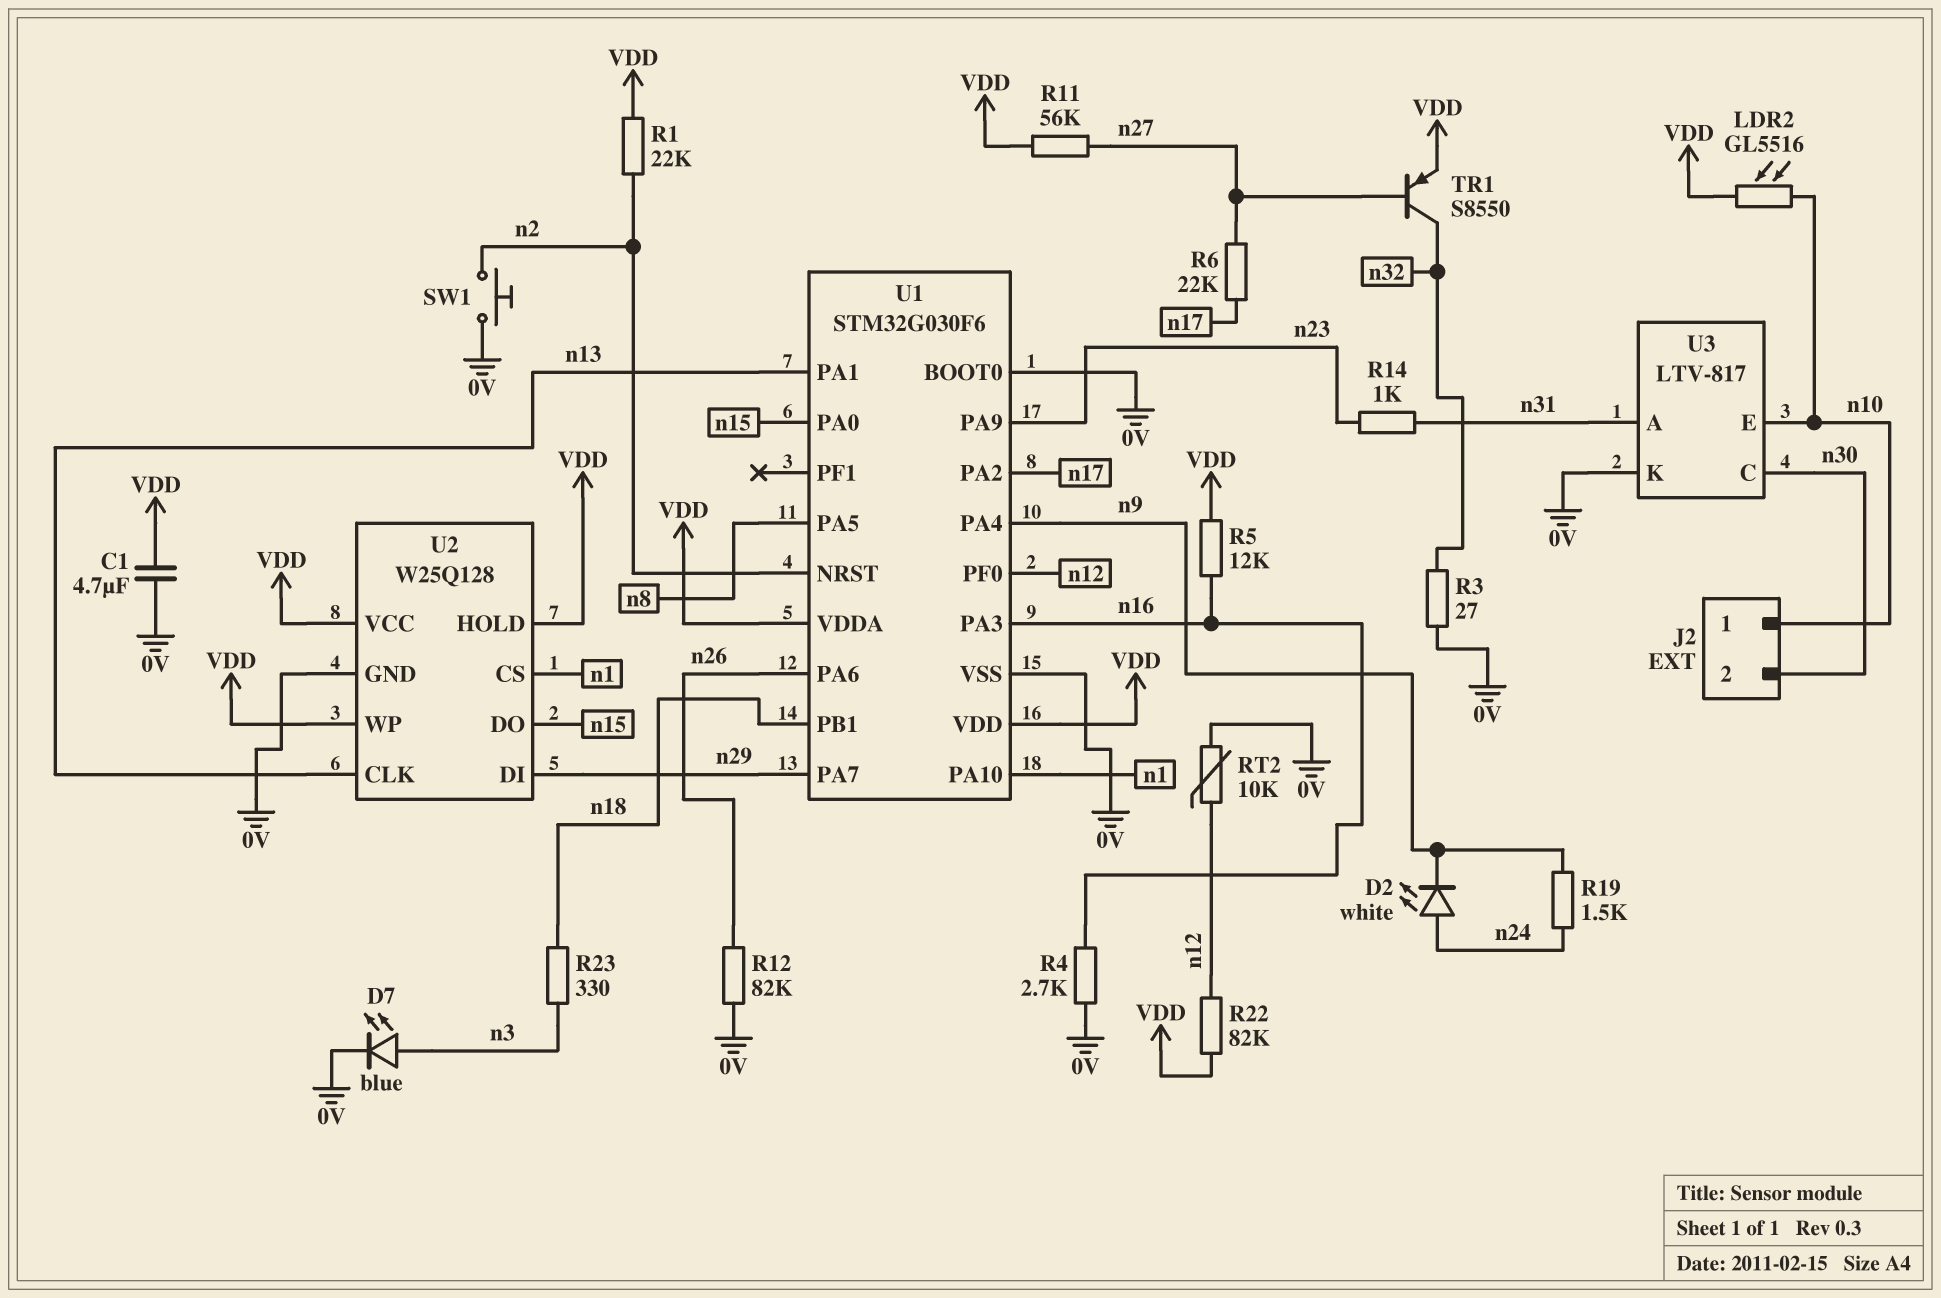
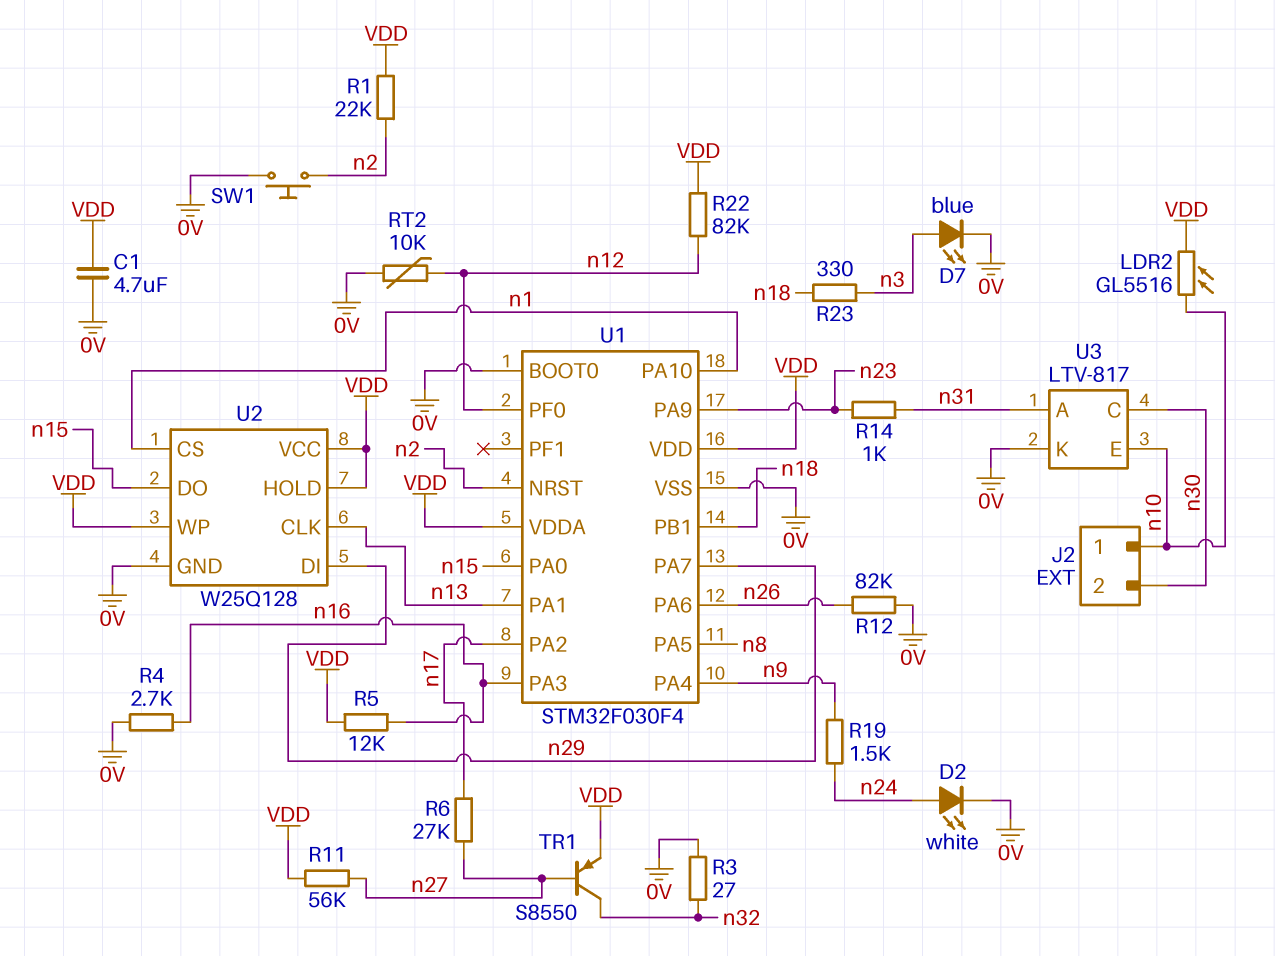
D2: LED white (A n24, K n9) -> LED white (A n24, K 0V)
R6: 22k (n17, n27) -> 27k (n17, n27)
U1: STM32G030F6 -> STM32F030F4

